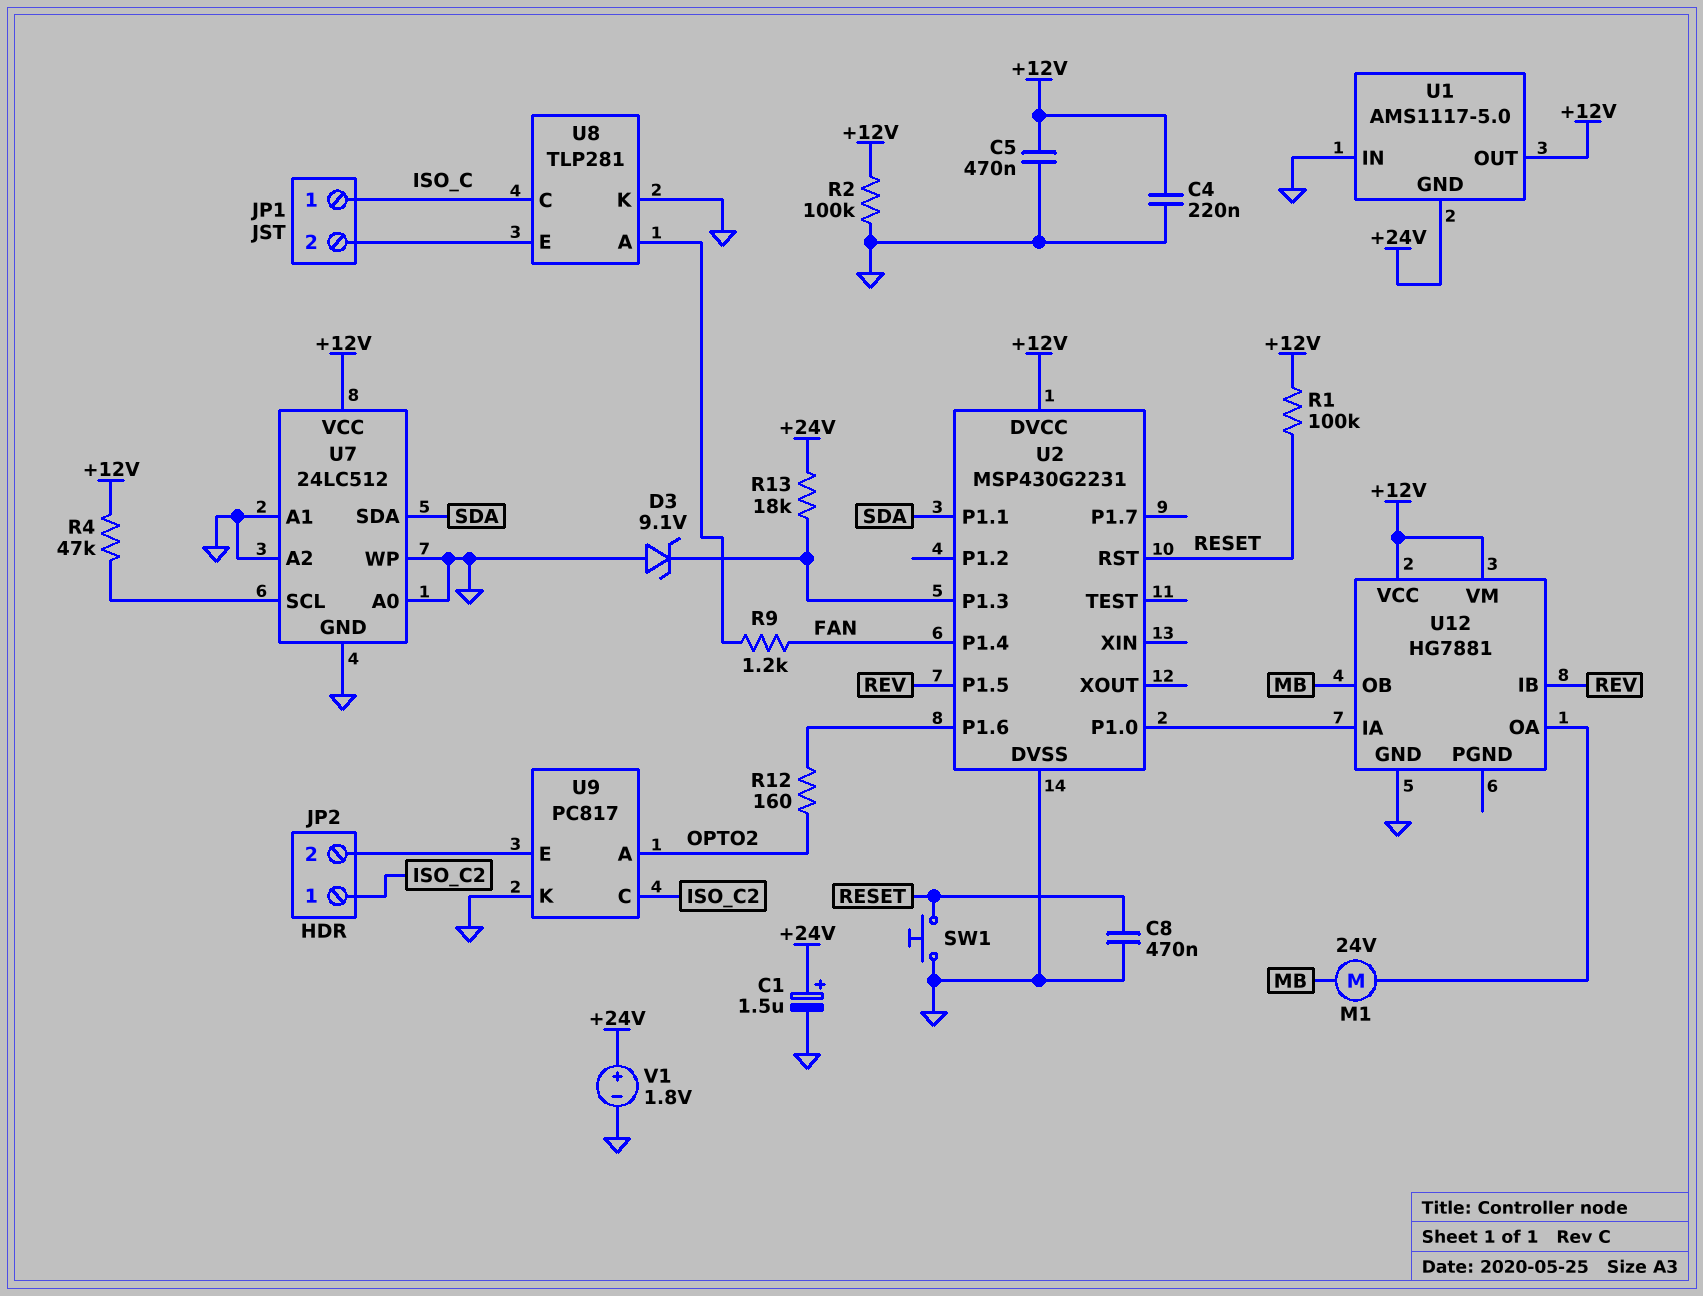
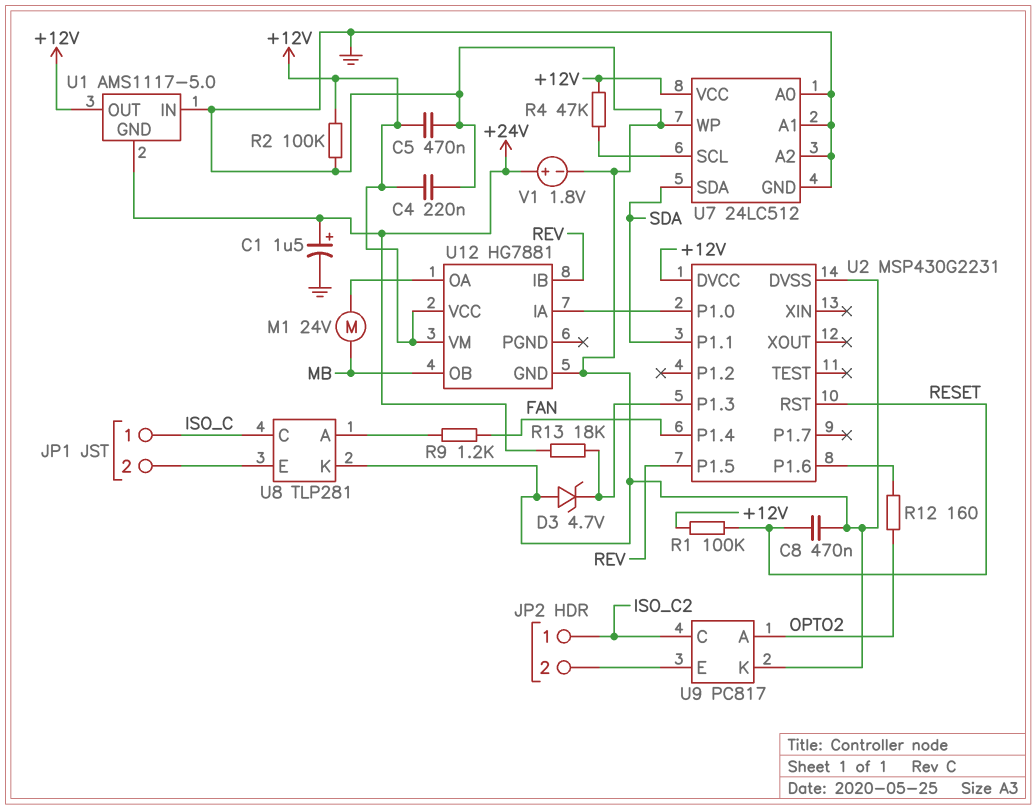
D3: zener 9.1V (A GND, K U2/P1.3) -> zener 4.7V (A GND, K U2/P1.3)
SW1: button (GND, RESET) -> none

